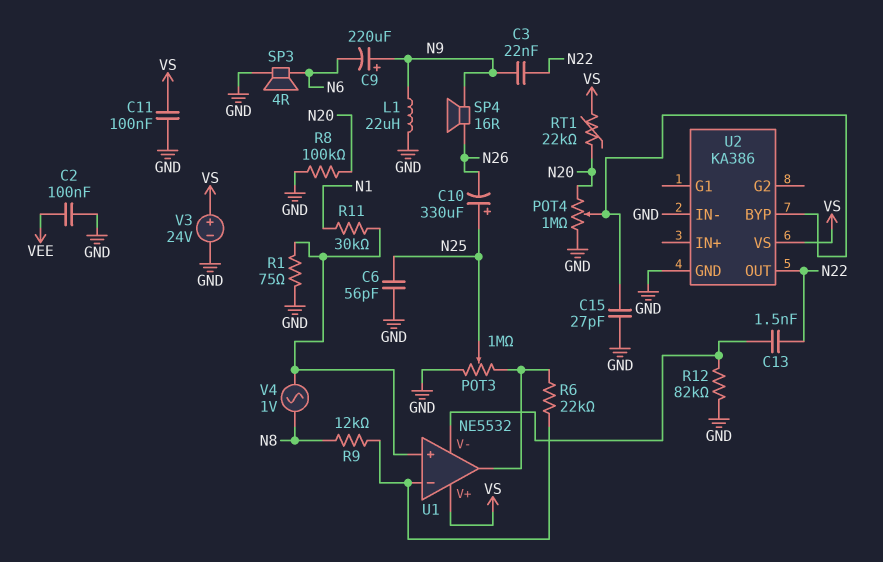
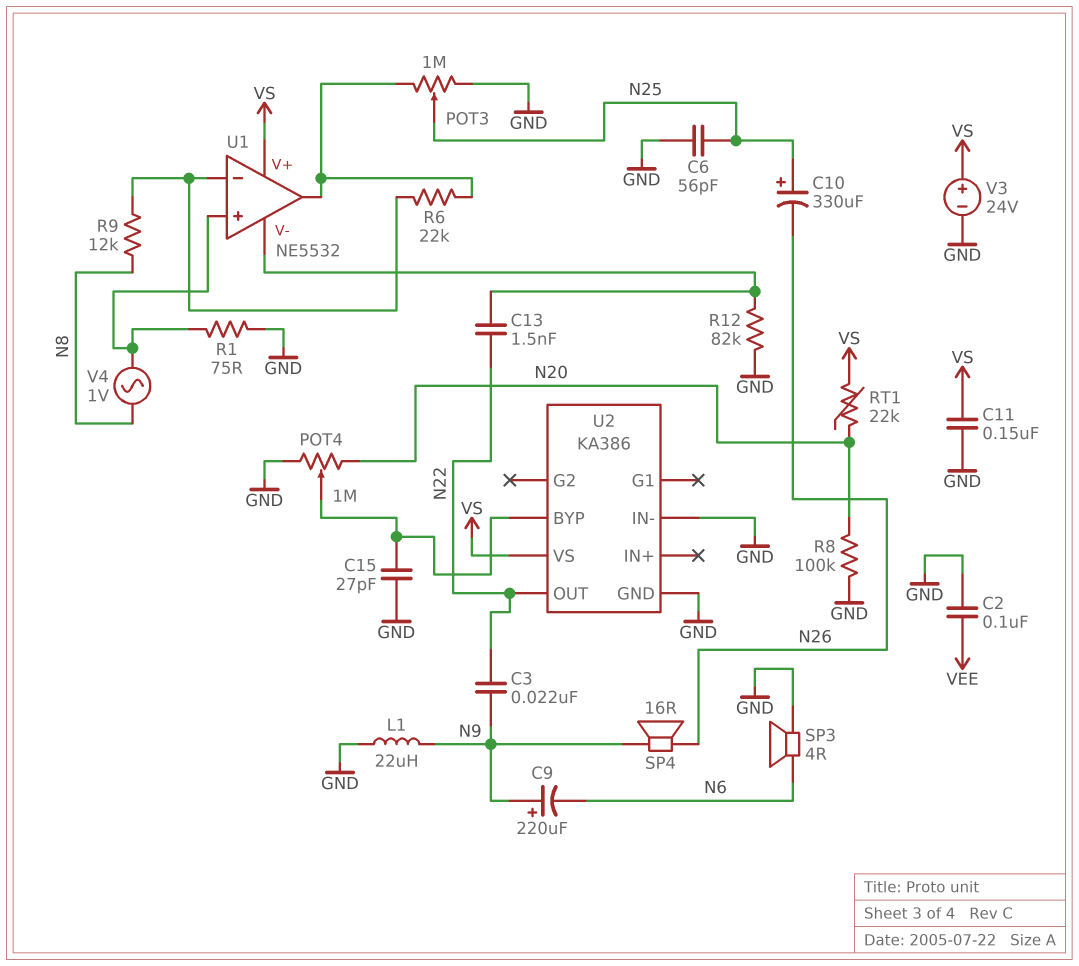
C11: 100nF (GND, VS) -> 150nF (GND, VS)
R11: 30k (N1, U1/in+) -> none

